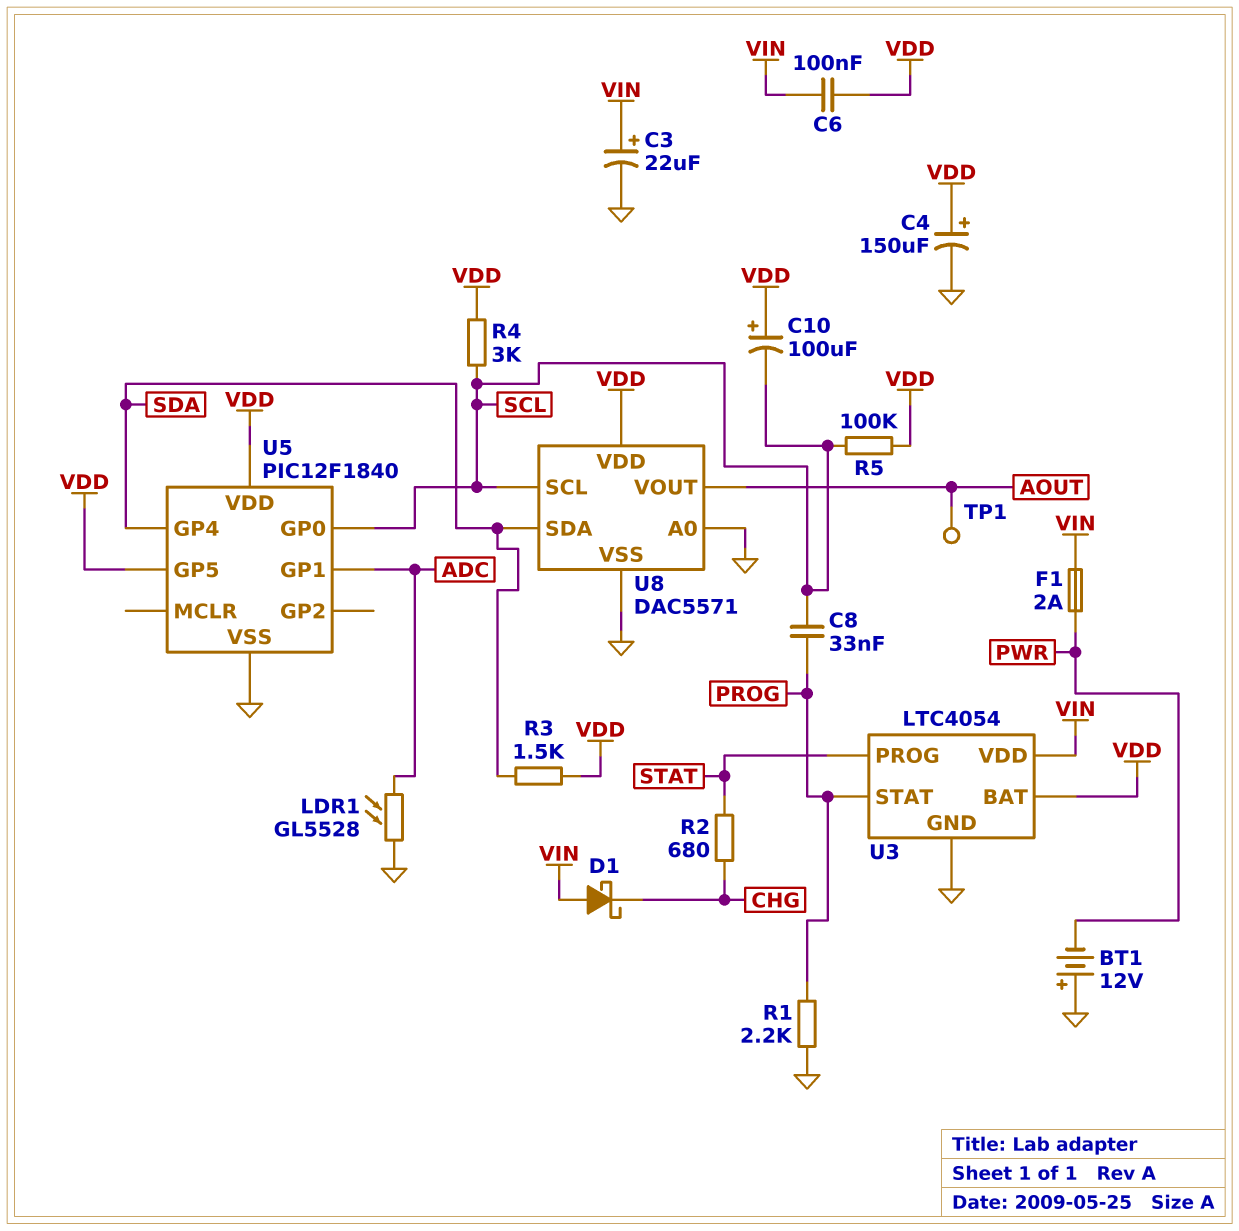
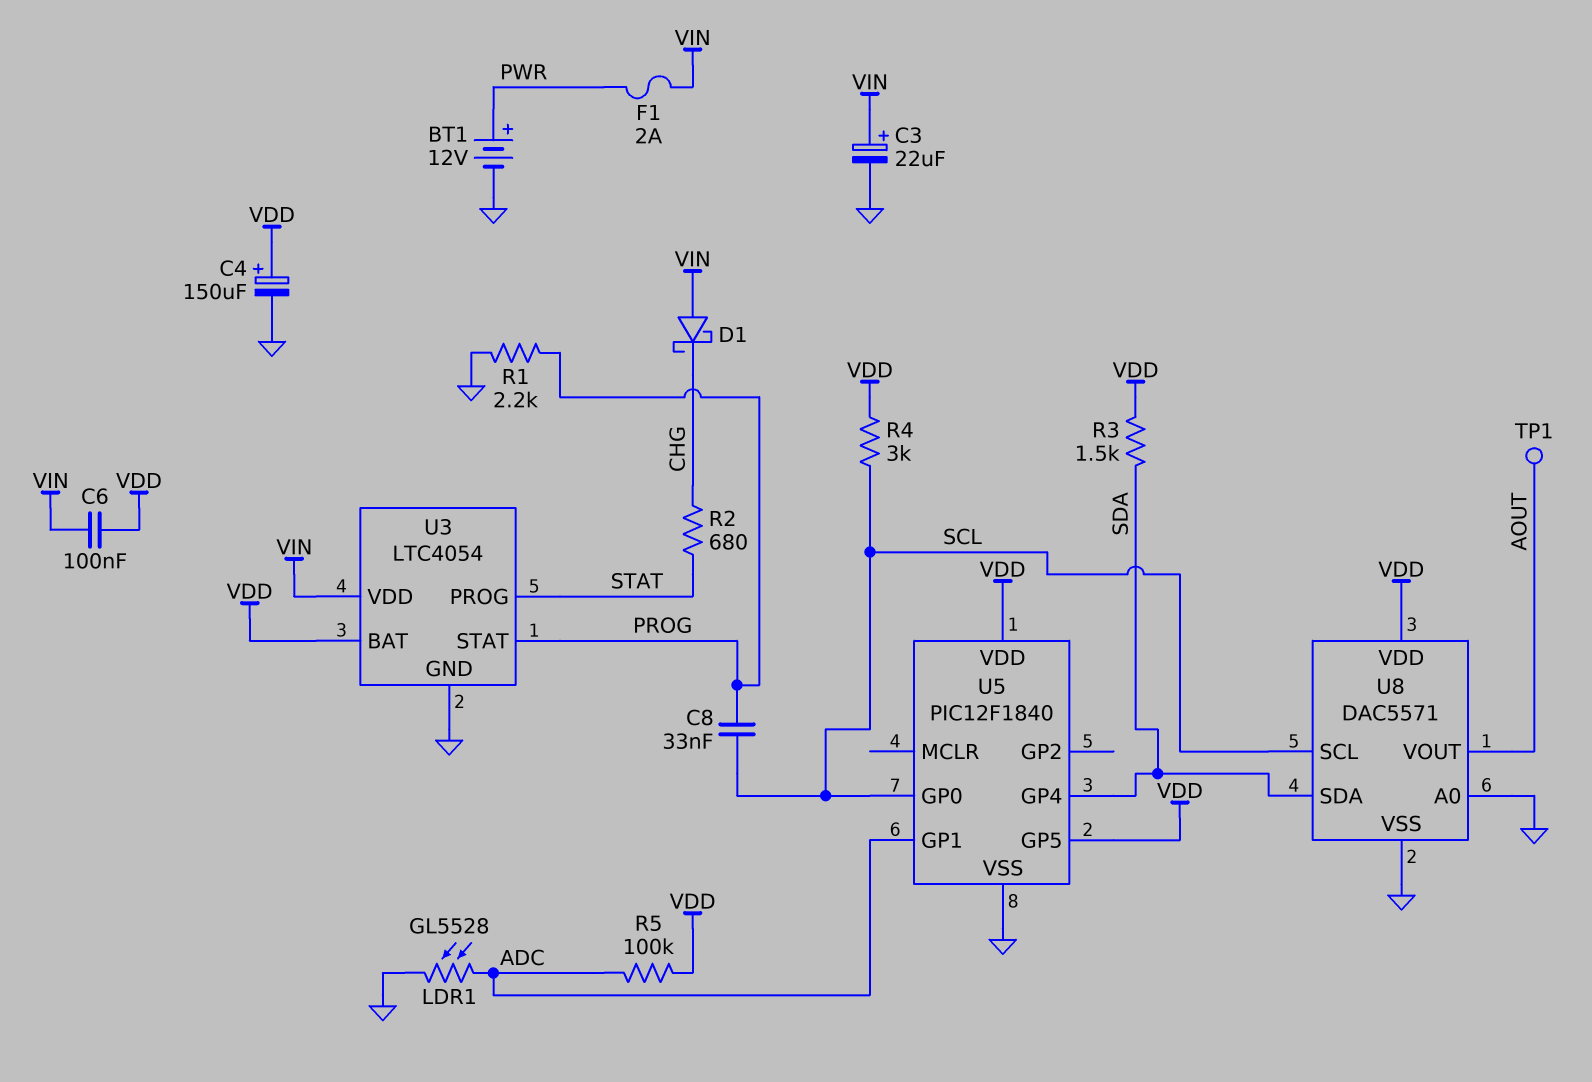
BT1: 12V (plus GND, minus PWR) -> 12V (plus PWR, minus GND)
C10: 100uF (plus VDD, minus SCL) -> none
R5: 100k (SCL, VDD) -> 100k (ADC, VDD)

